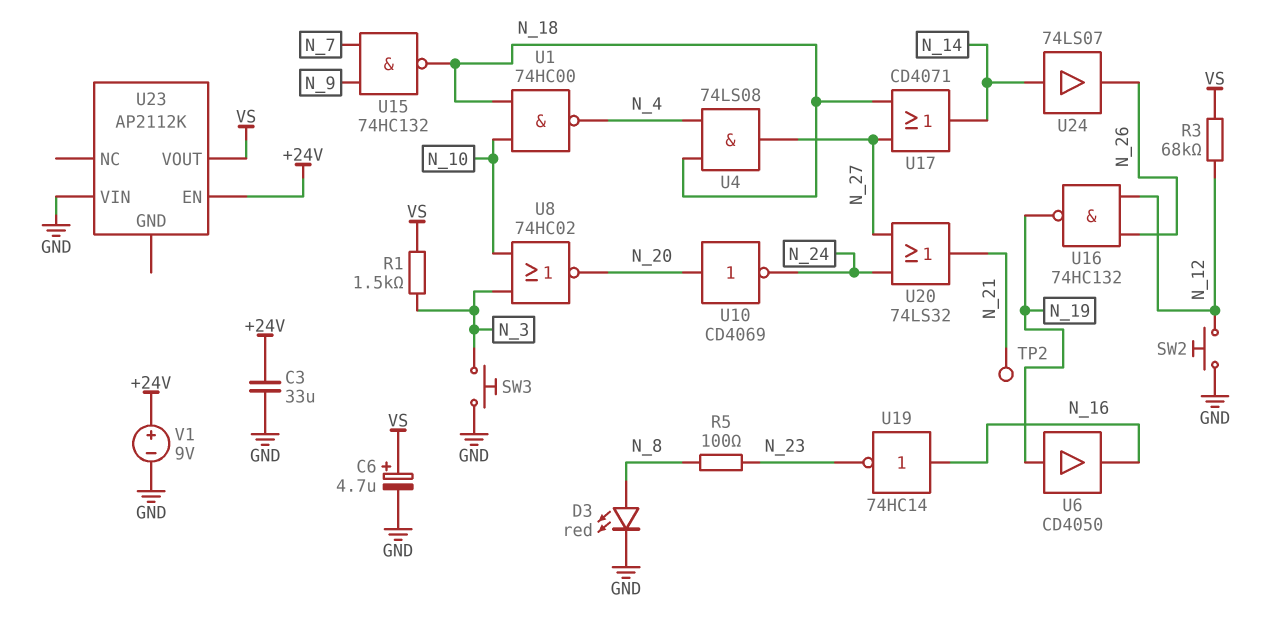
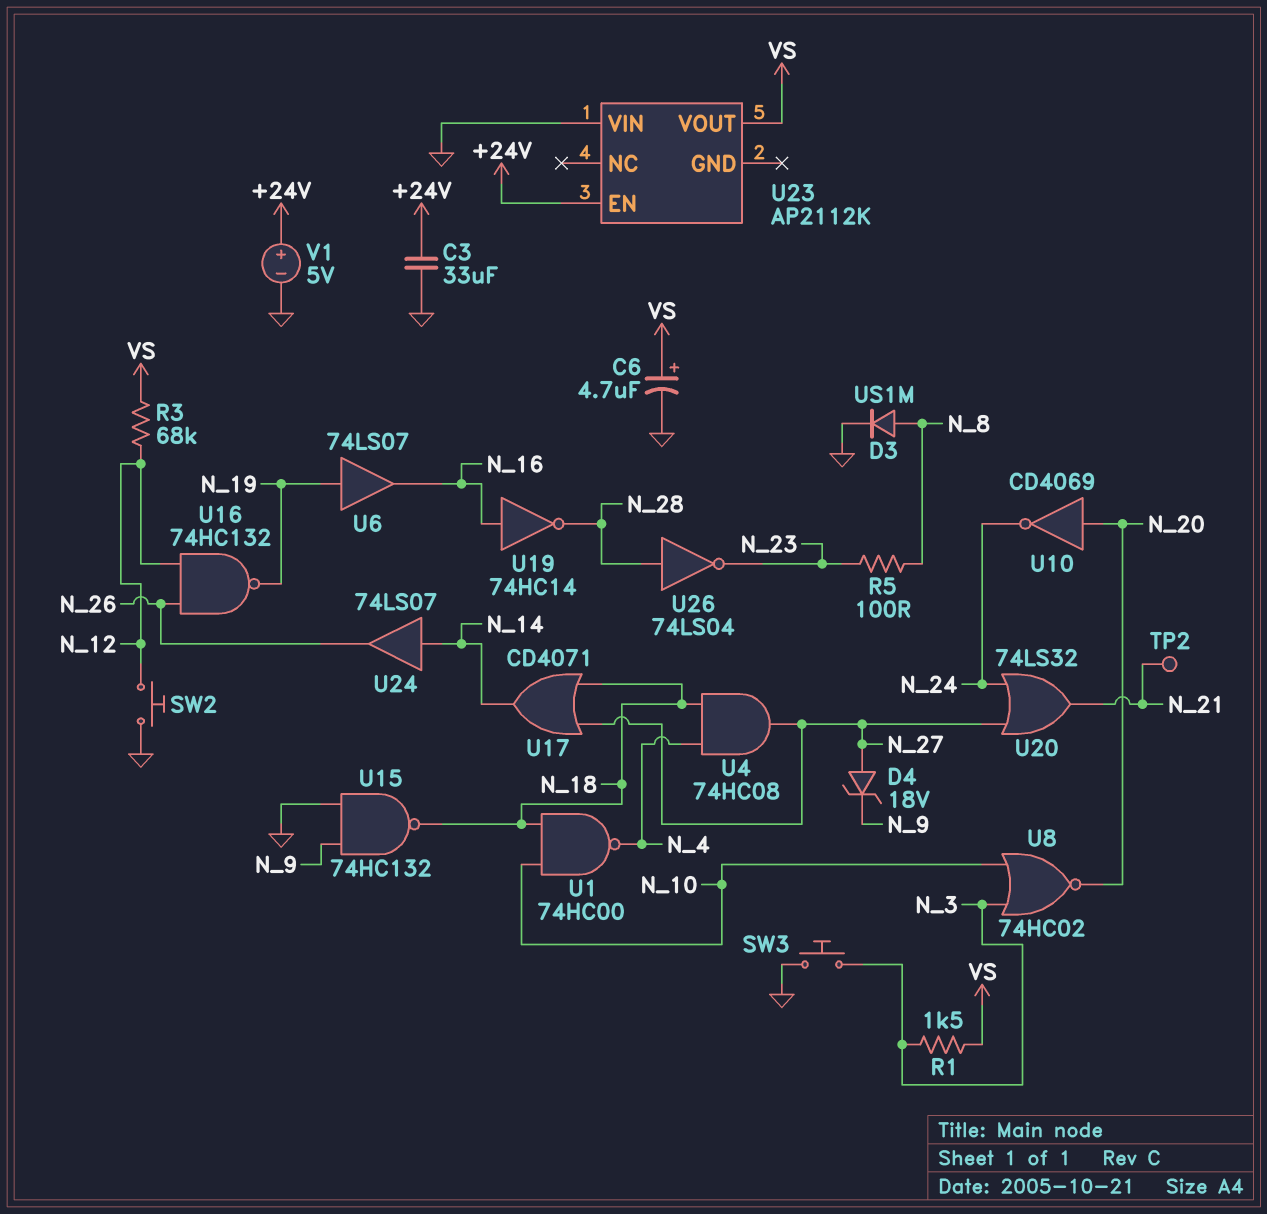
D3: LED red (A N_8, K GND) -> diode US1M (A N_8, K GND)
D4: none -> zener 18V (A N_27, K N_9)
U4: AND 74LS08 (in N_4, in N_18, out N_27) -> AND 74HC08 (in N_4, in N_18, out N_27)
U6: buffer CD4050 (in N_19, out N_16) -> buffer 74LS07 (in N_19, out N_16)
U15: NAND 74HC132 (in N_7, in N_9, out N_18) -> NAND 74HC132 (in GND, in N_9, out N_18)
U19: NOT 74HC14 (in N_16, out N_23) -> NOT 74HC14 (in N_16, out N_28)
U26: none -> NOT 74LS04 (in N_28, out N_23)
V1: 9V (plus +24V, minus GND) -> 5V (plus +24V, minus GND)

